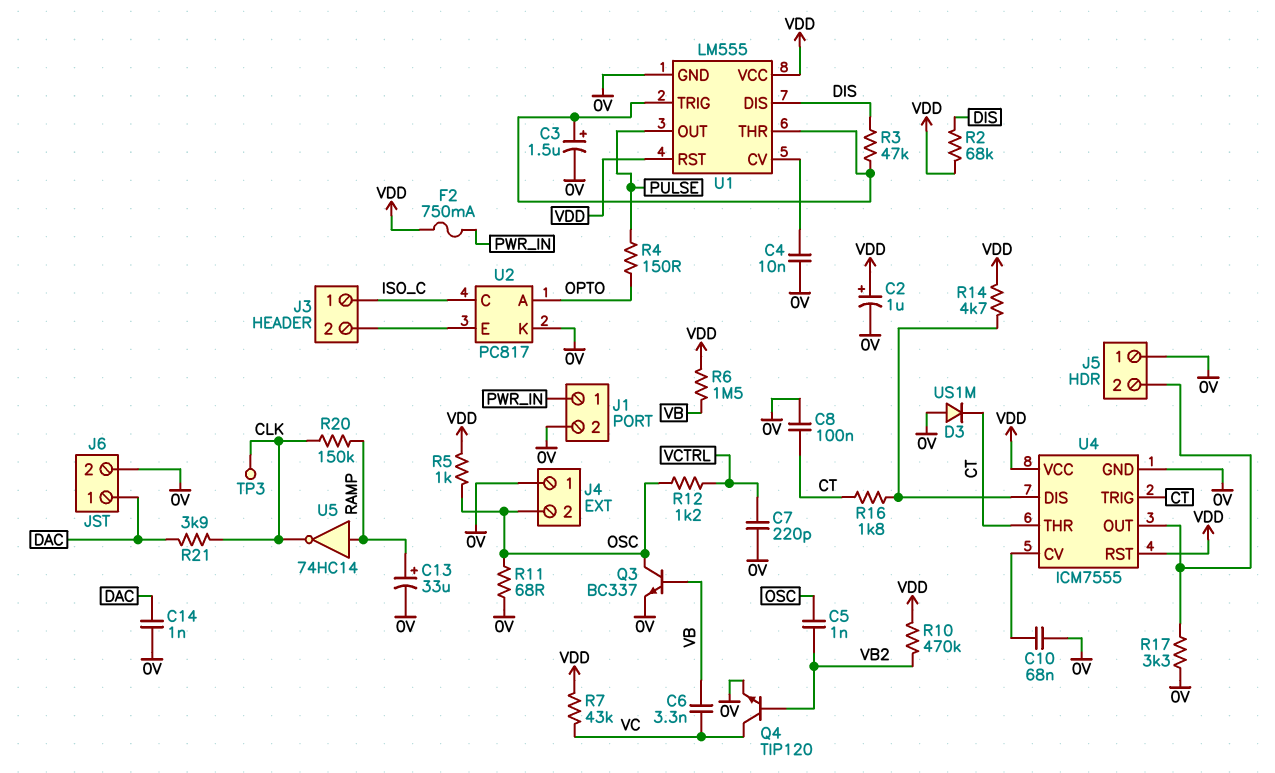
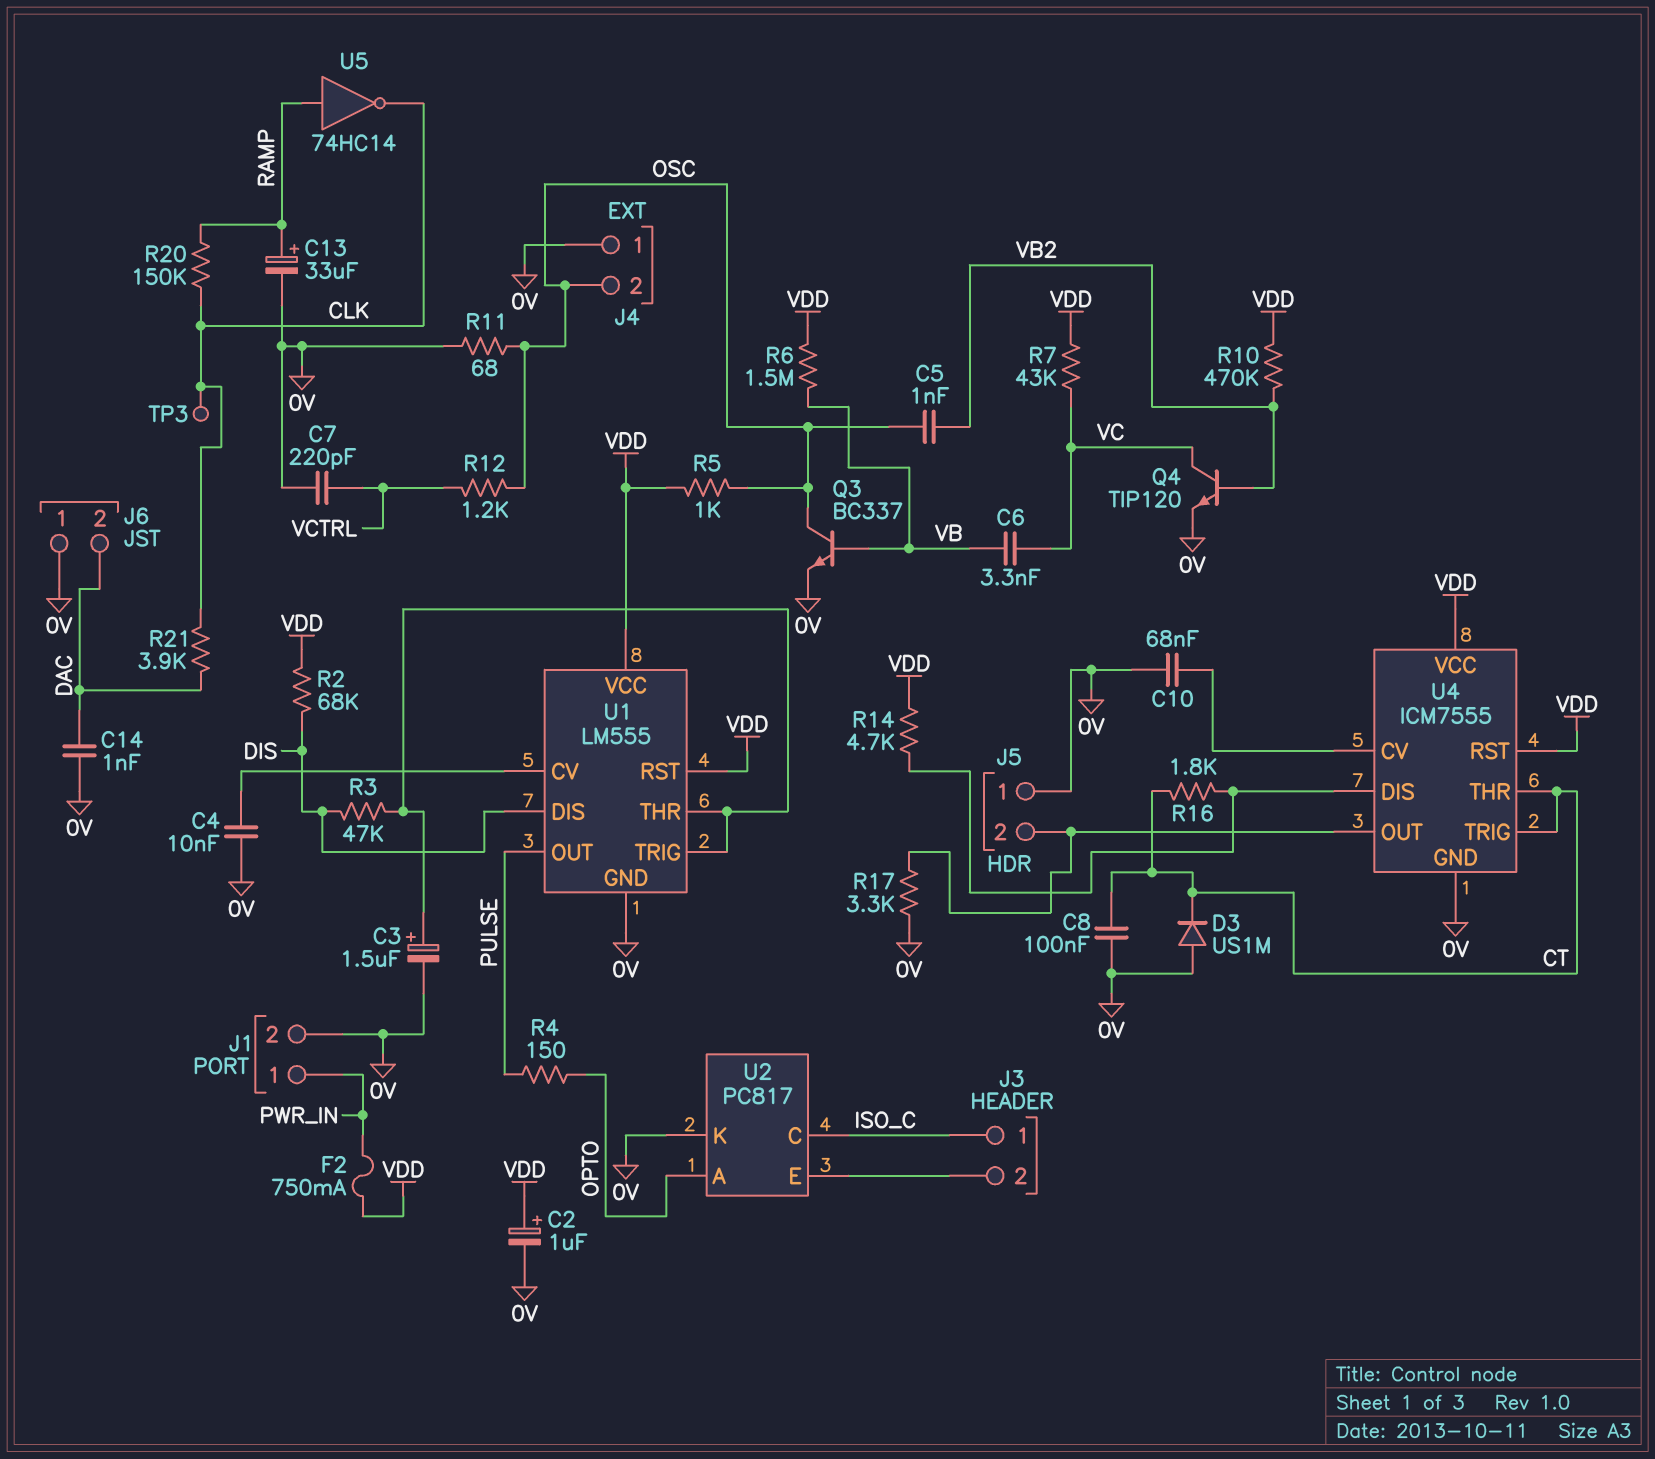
J6 pin 1: DAC -> 0V
J6 pin 2: 0V -> DAC

